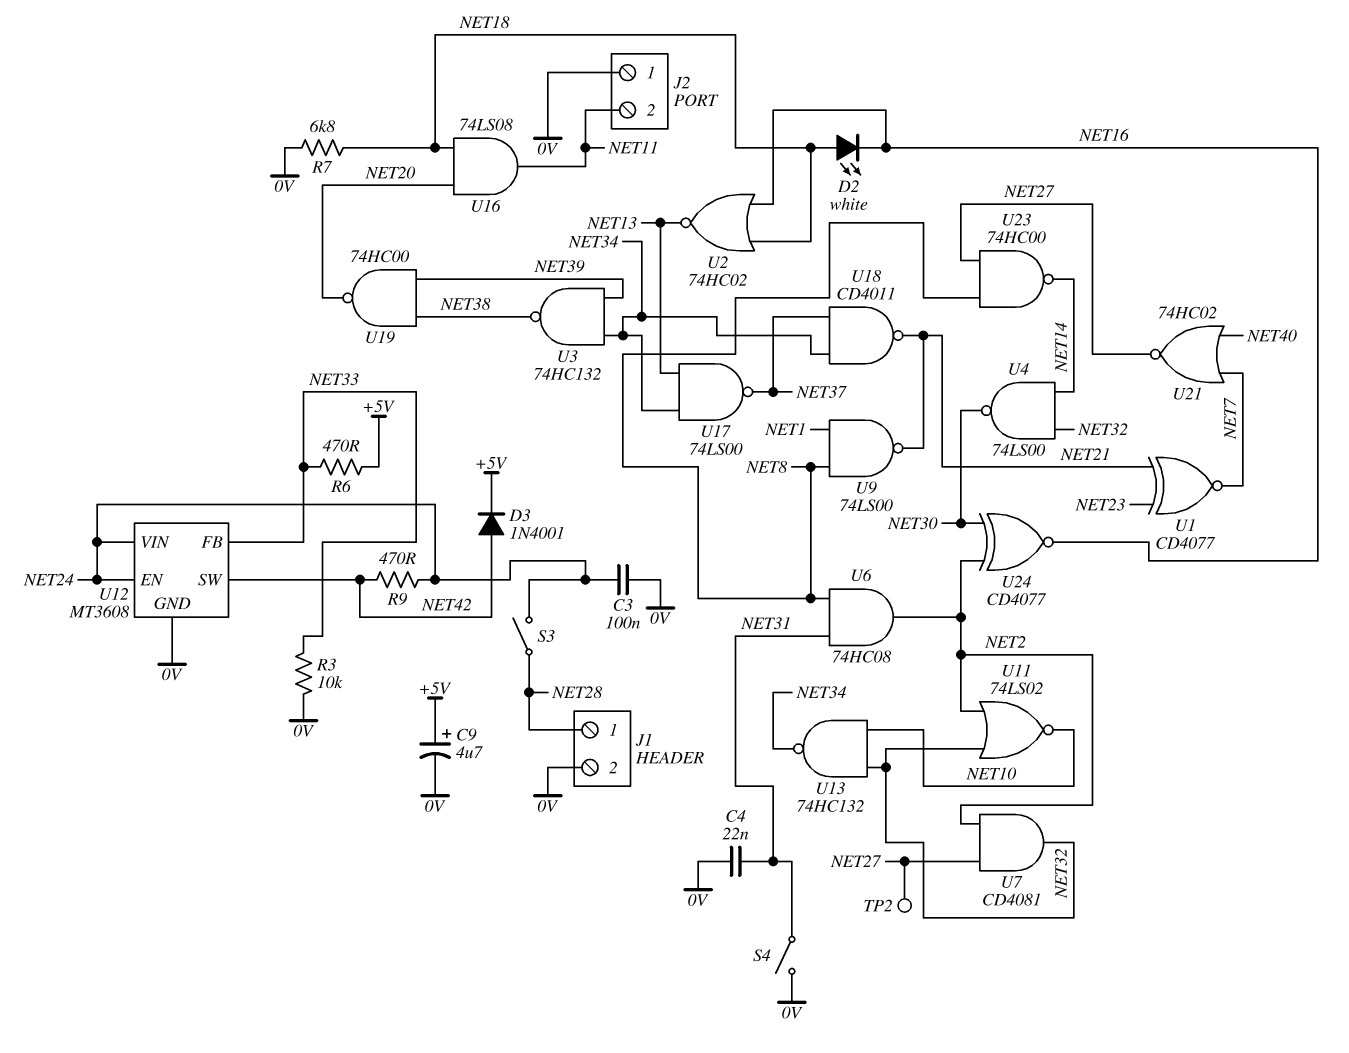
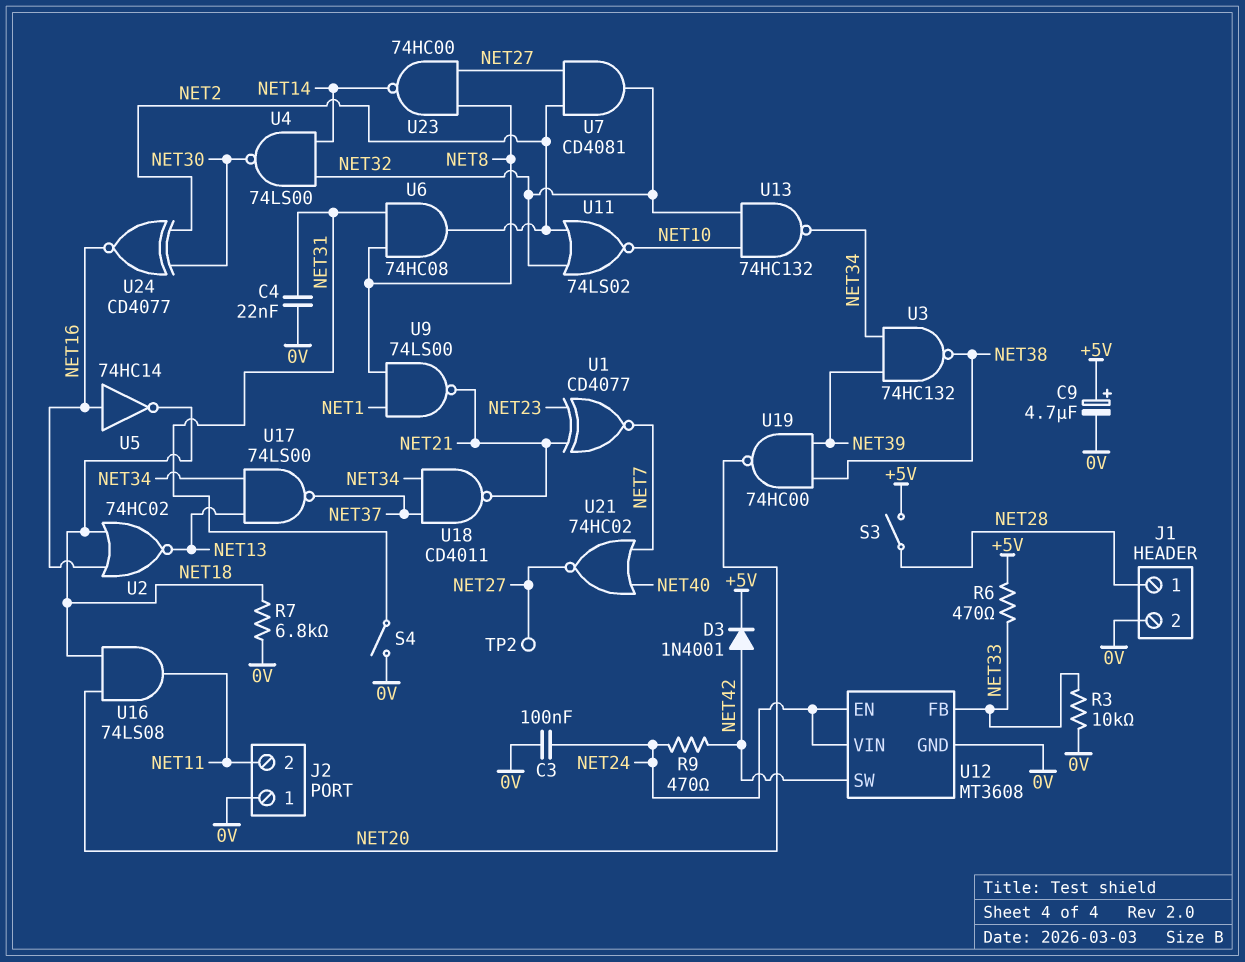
D2: LED white (A NET18, K NET16) -> none
S3: switch (NET24, NET28) -> switch (+5V, NET28)
U5: none -> NOT 74HC14 (in NET16, out NET18)

